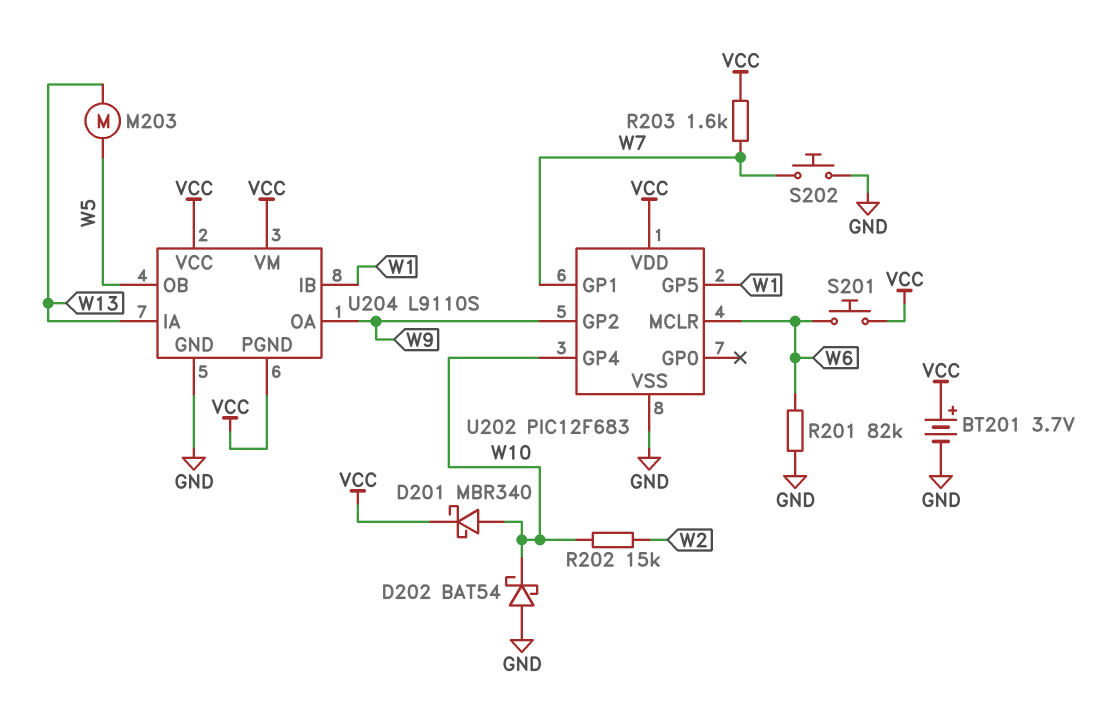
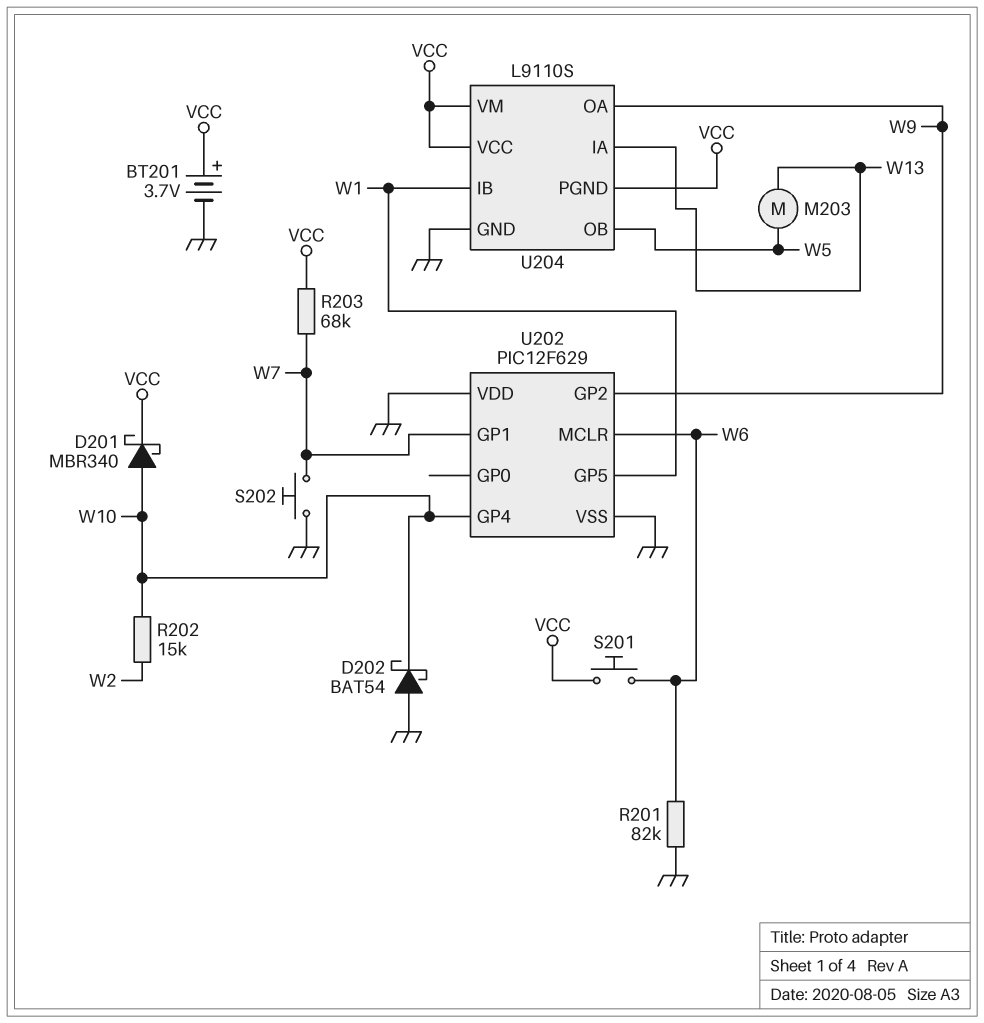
R203: 1.6k (VCC, W7) -> 68k (VCC, W7)
U202: PIC12F683 -> PIC12F629
U202 pin VDD: VCC -> GND

